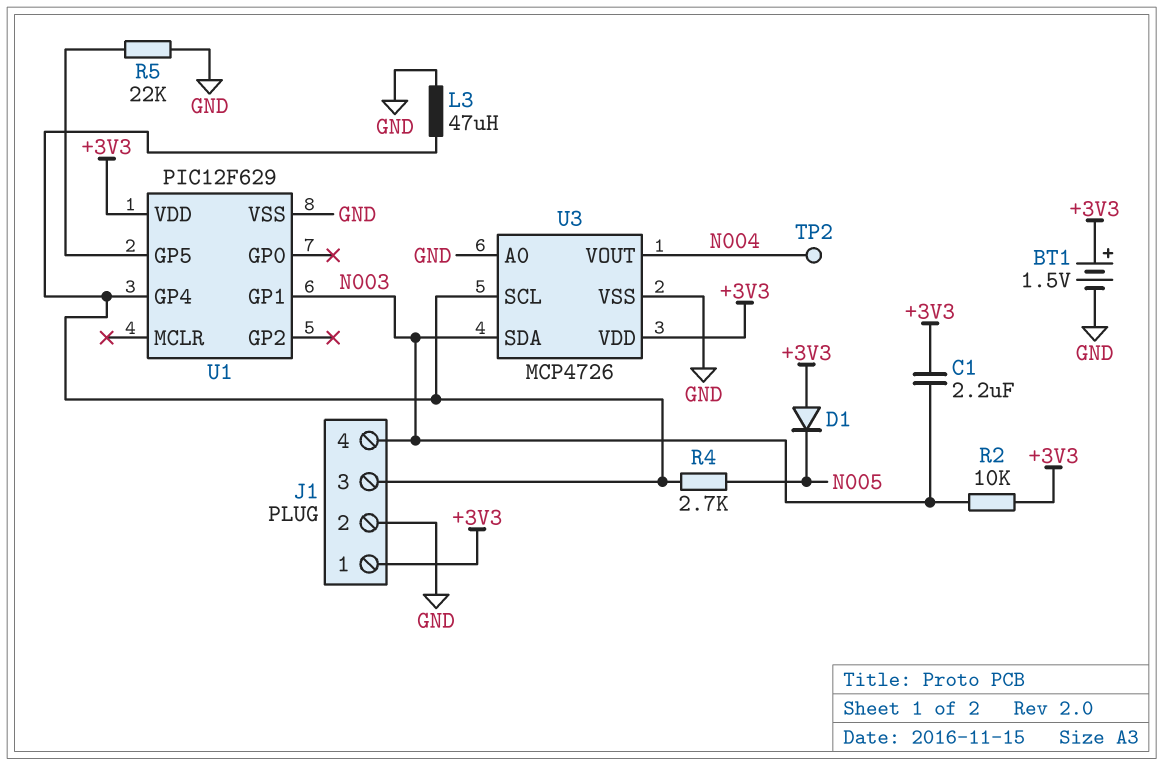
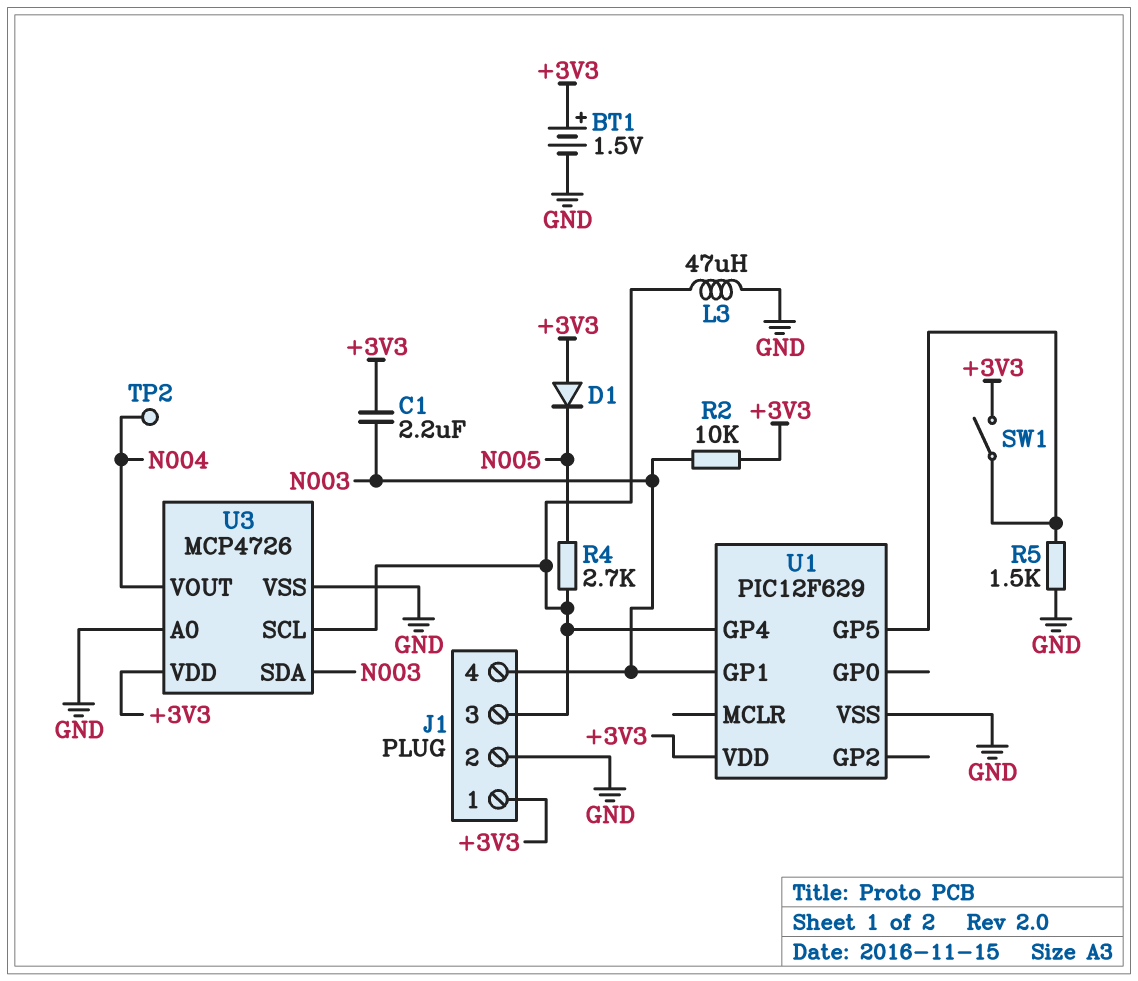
R5: 22k (GND, U1/GP5) -> 1.5k (GND, U1/GP5)
SW1: none -> switch (+3V3, U1/GP5)

